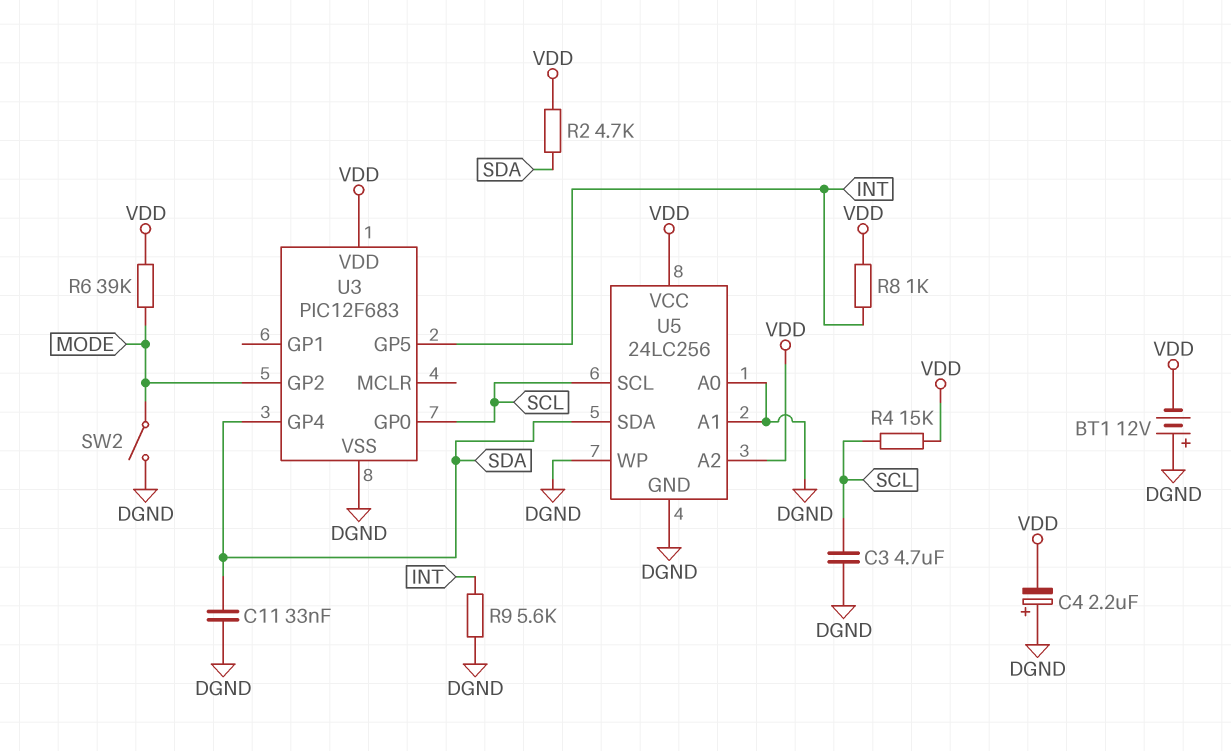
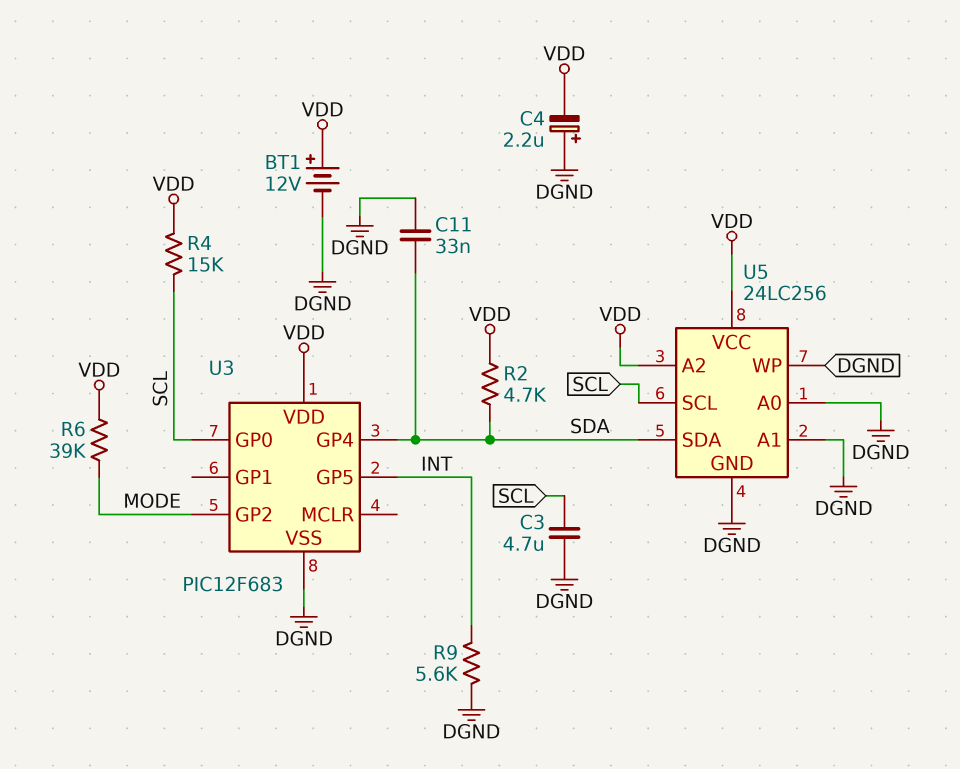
BT1: 12V (plus DGND, minus VDD) -> 12V (plus VDD, minus DGND)
R8: 1k (INT, VDD) -> none
SW2: switch (DGND, MODE) -> none

